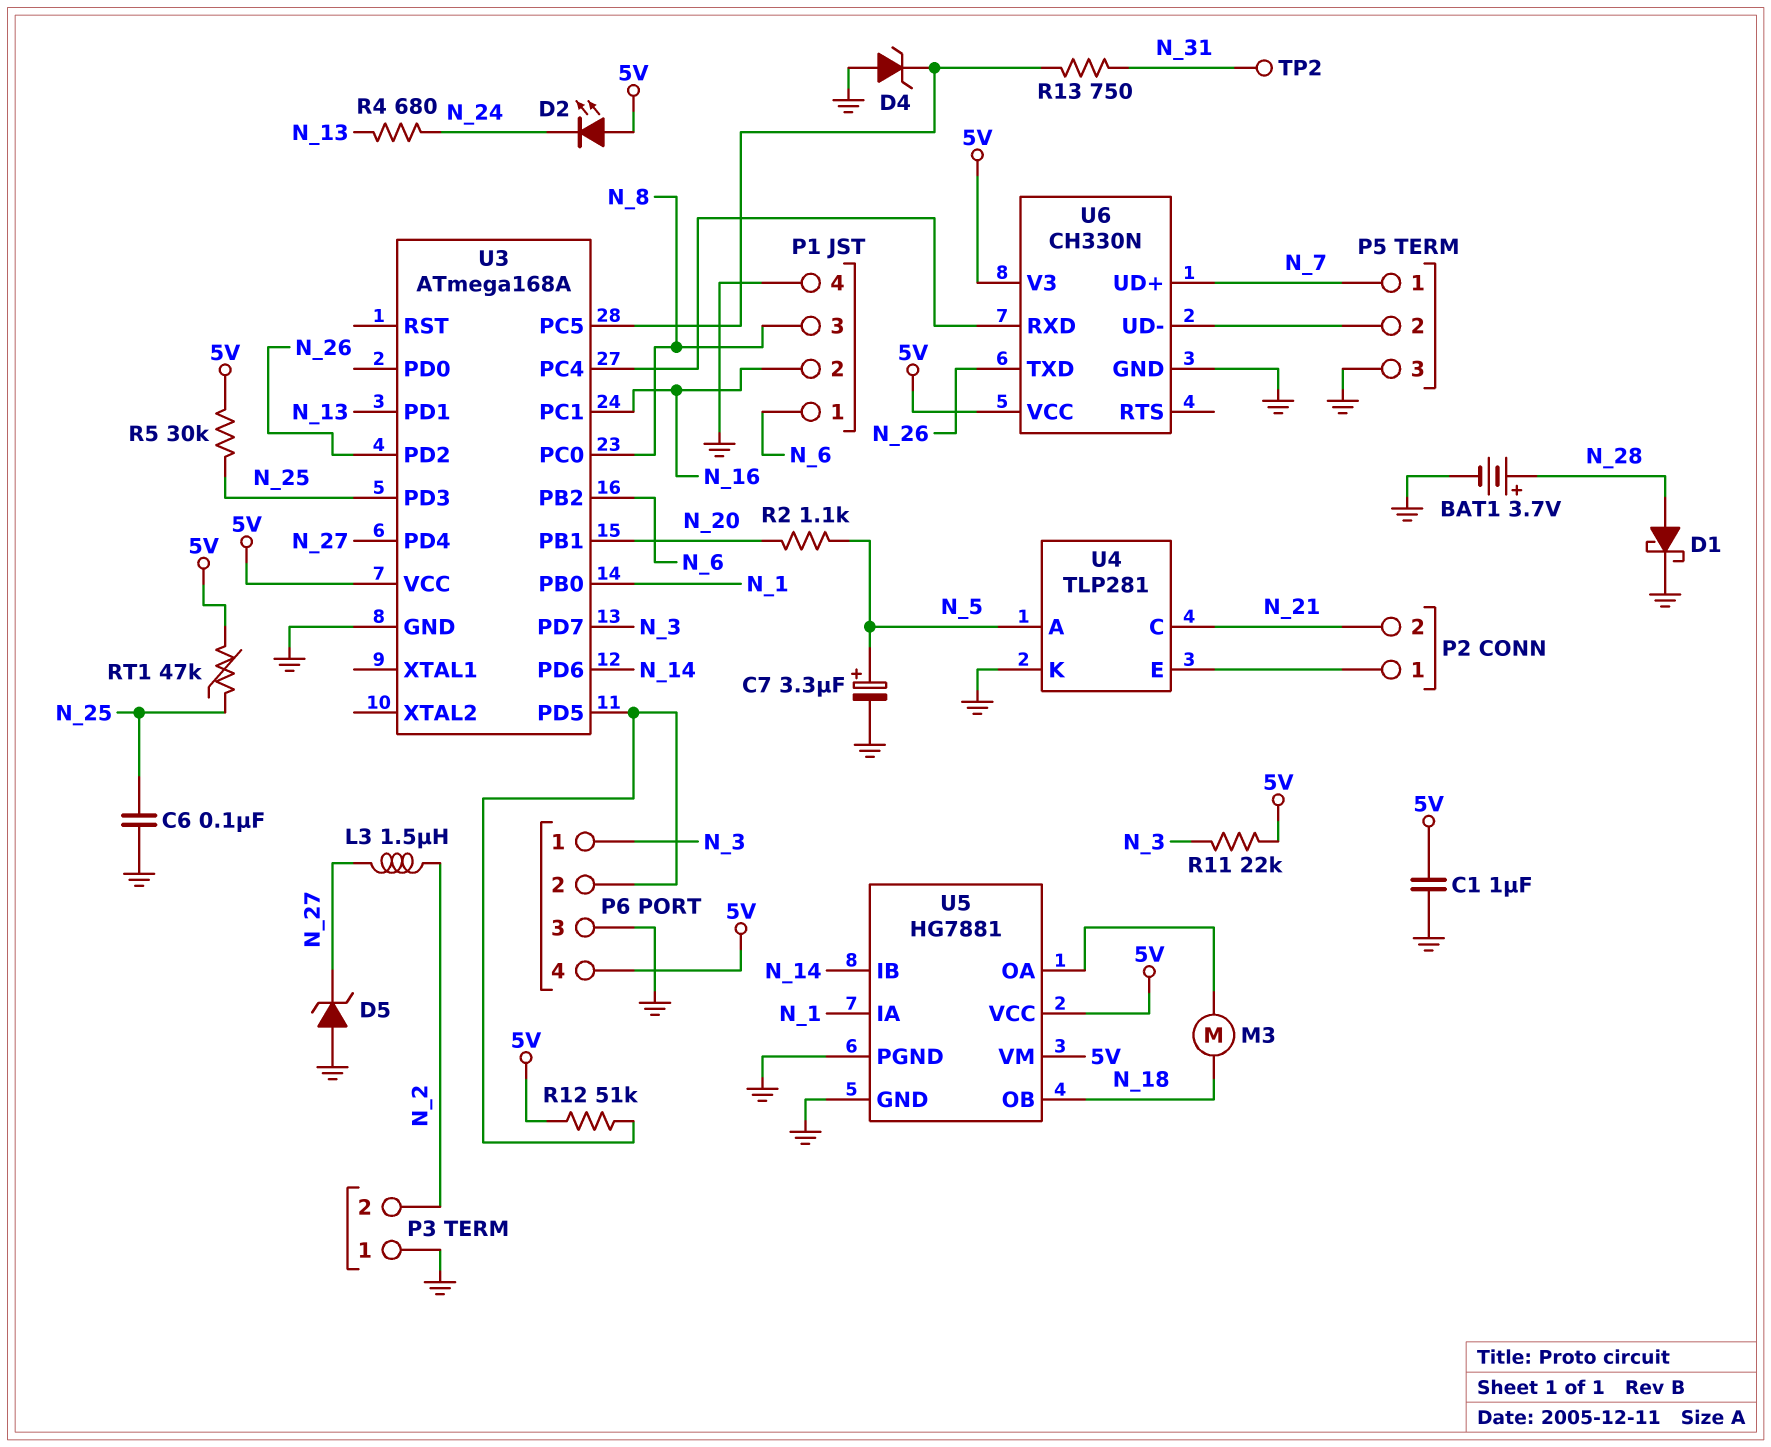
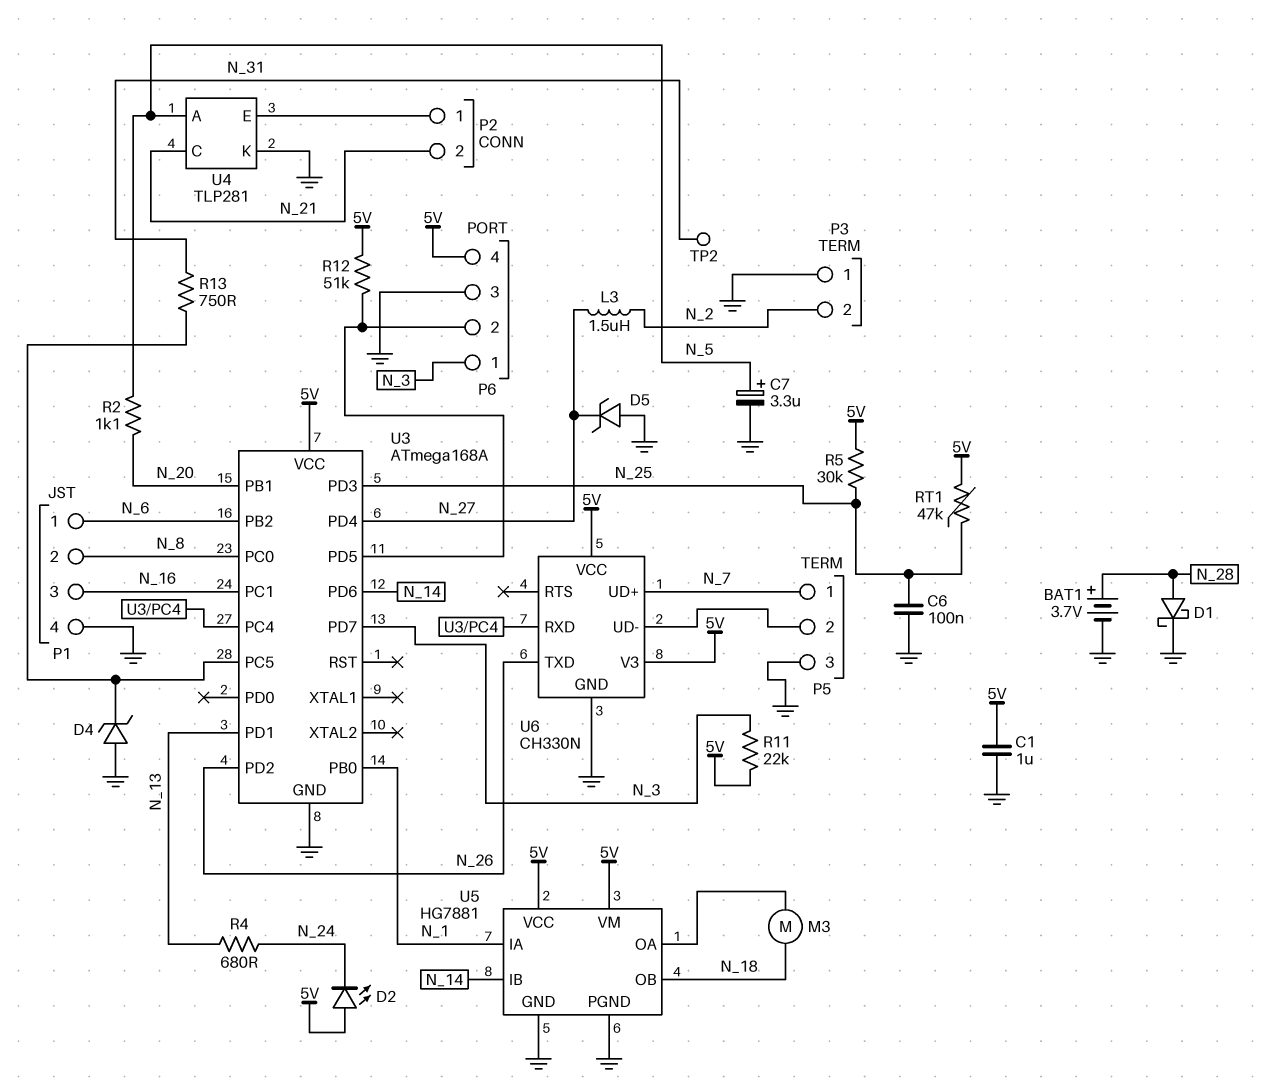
P1 pin 2: N_16 -> N_8
P1 pin 3: N_8 -> N_16

